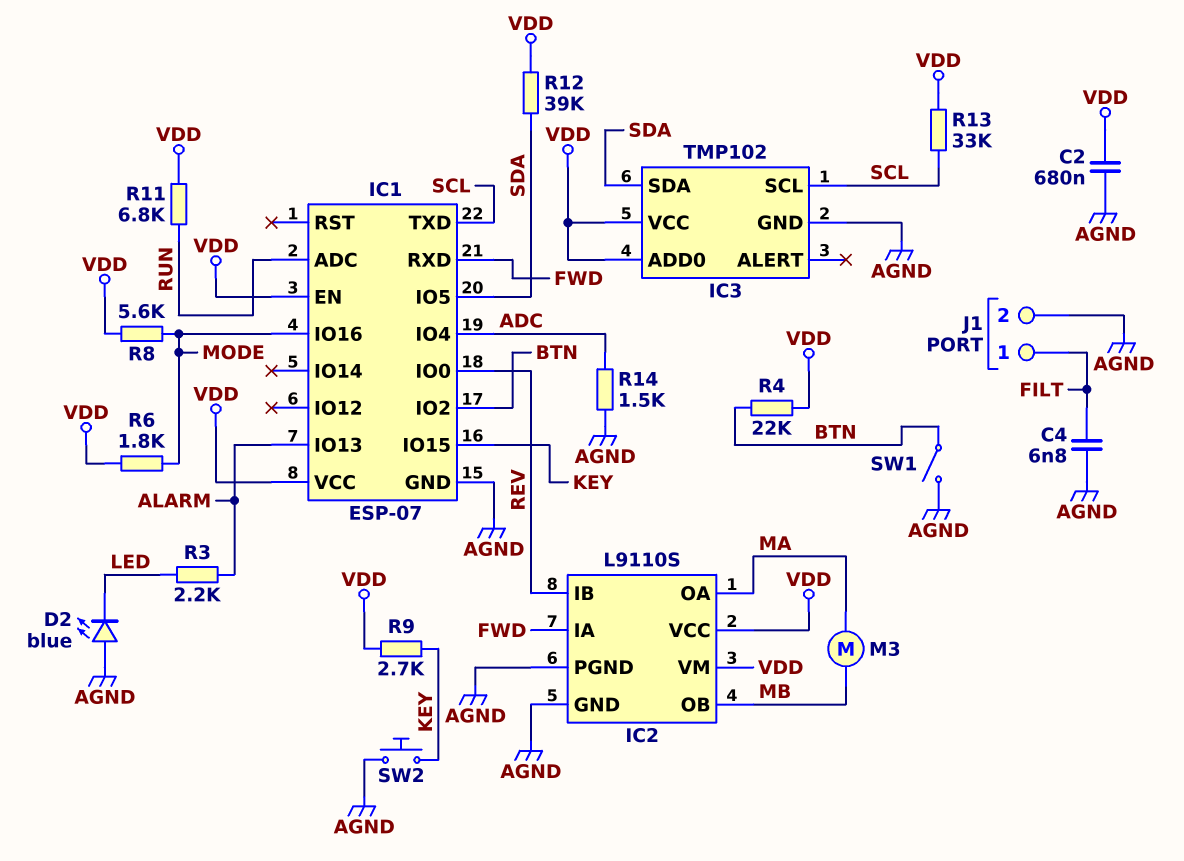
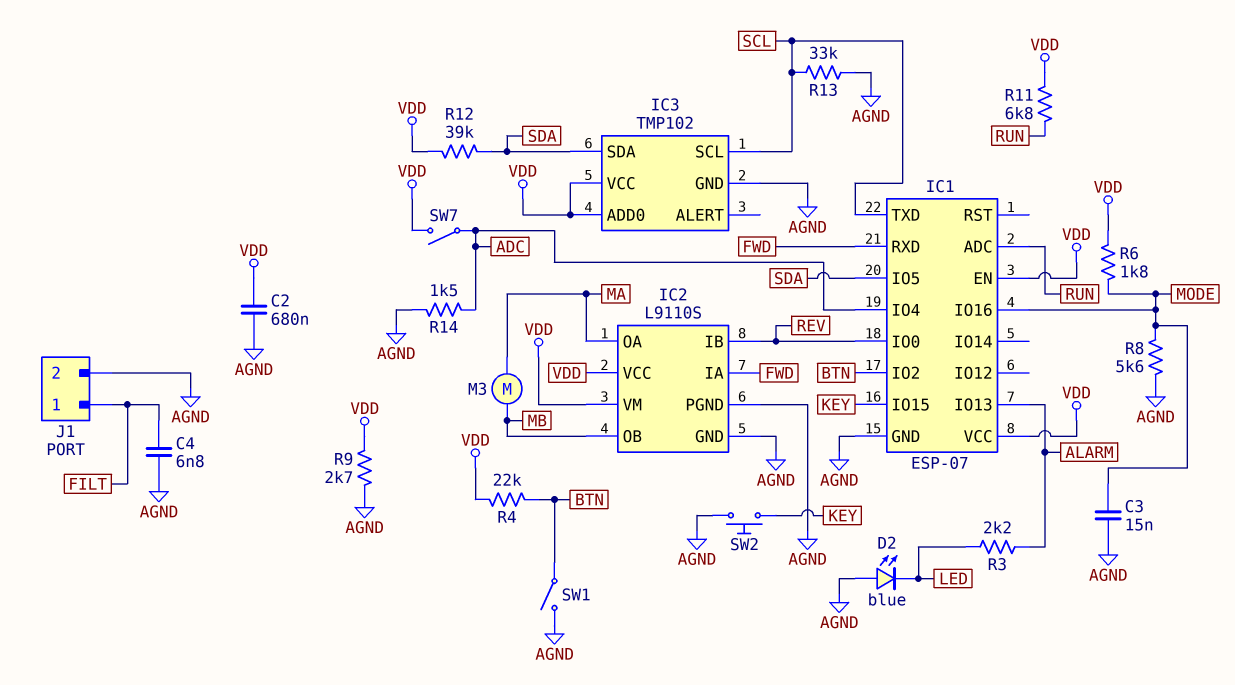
C3: none -> 15nF (AGND, MODE)
R8: 5.6k (MODE, VDD) -> 5.6k (AGND, MODE)
R9: 2.7k (KEY, VDD) -> 2.7k (AGND, VDD)
R13: 33k (SCL, VDD) -> 33k (AGND, SCL)
SW7: none -> switch (ADC, VDD)

